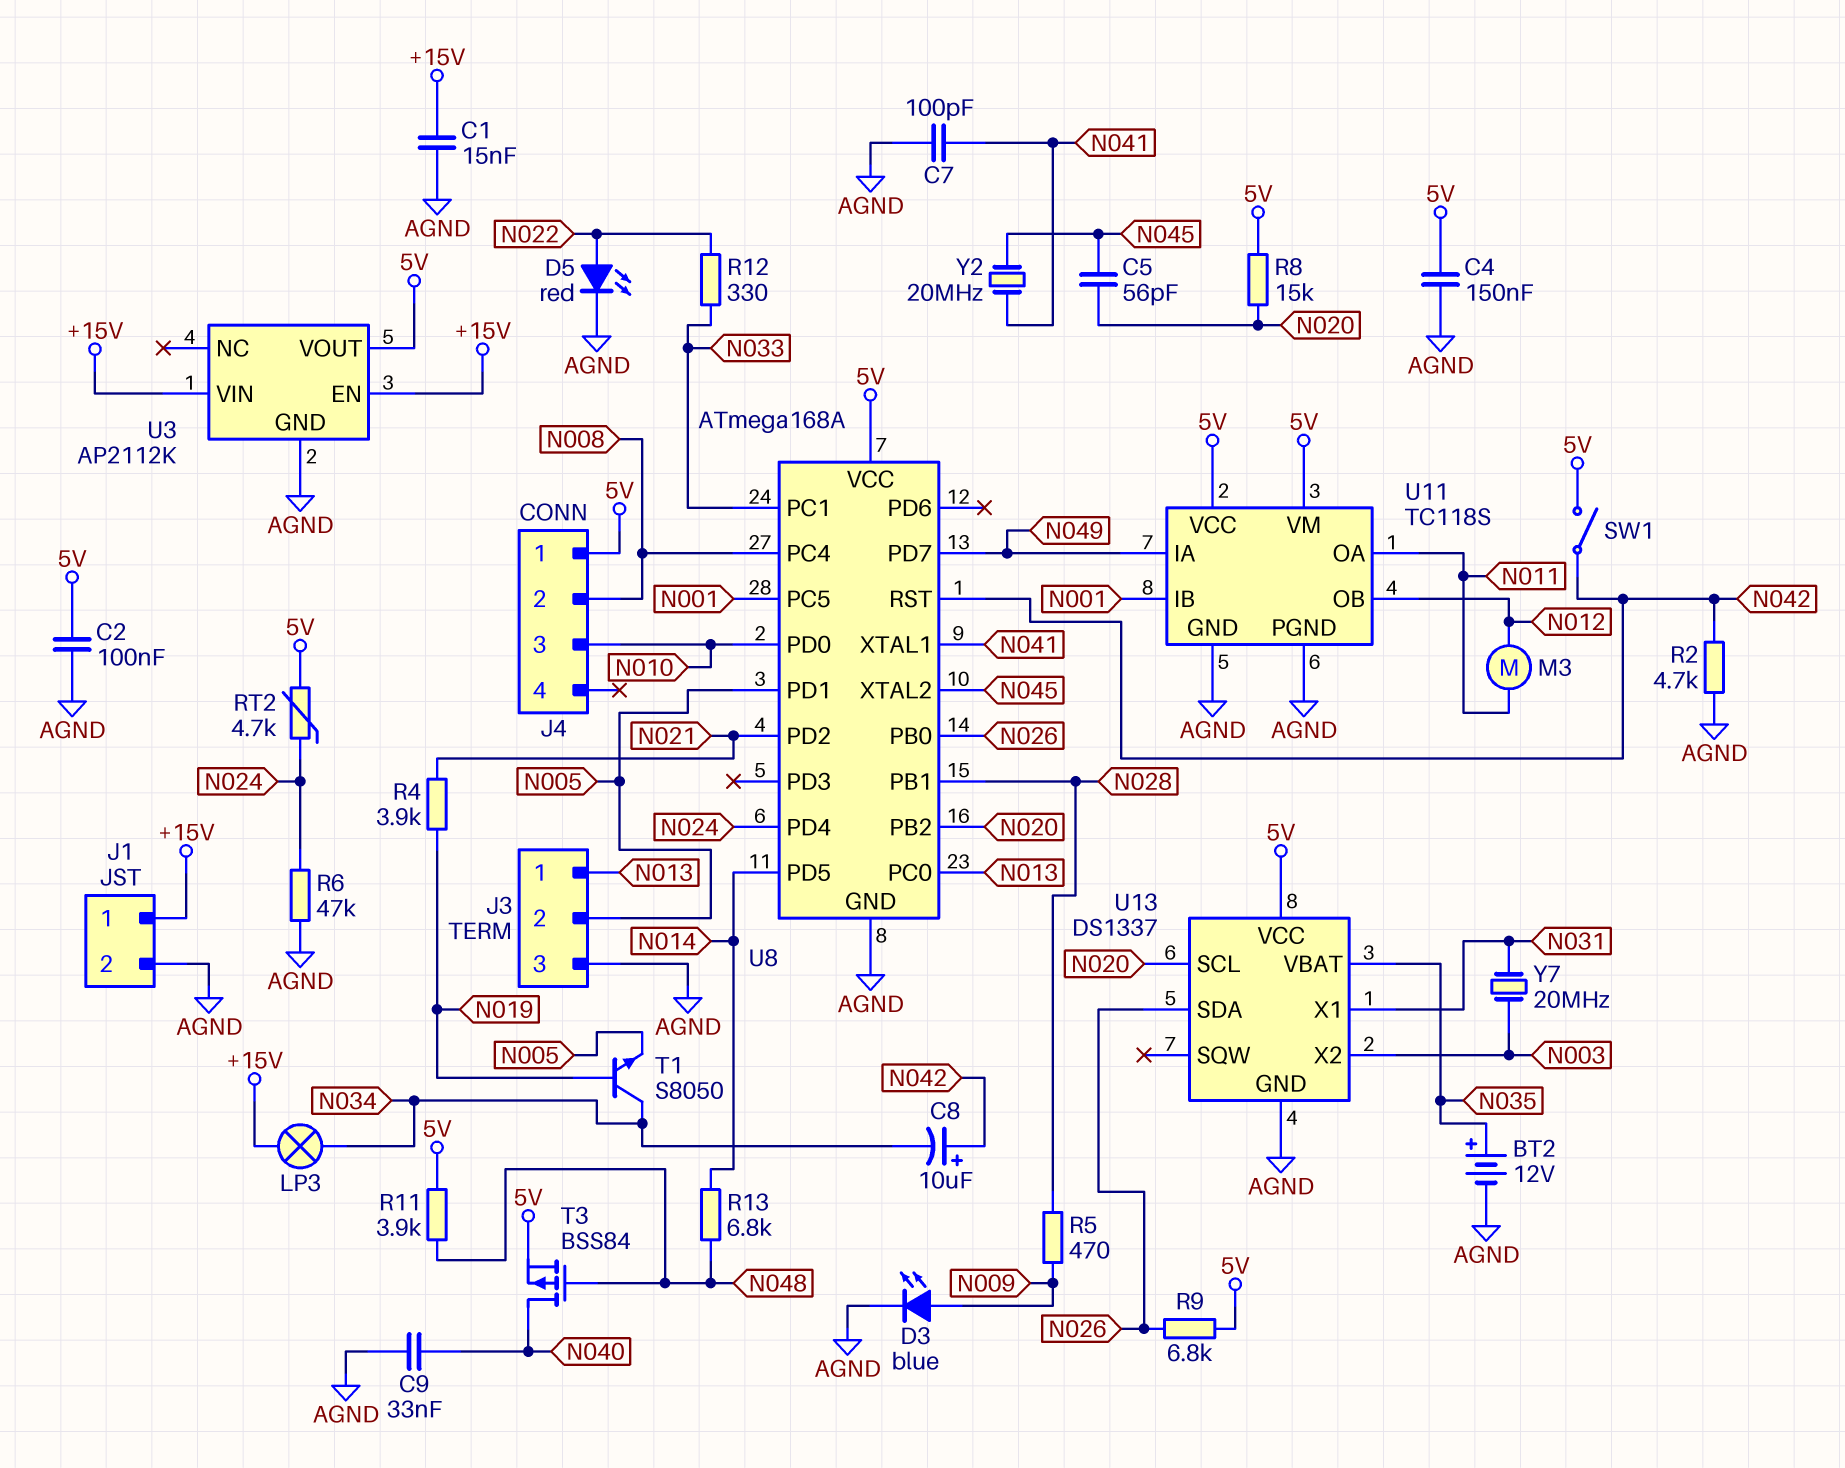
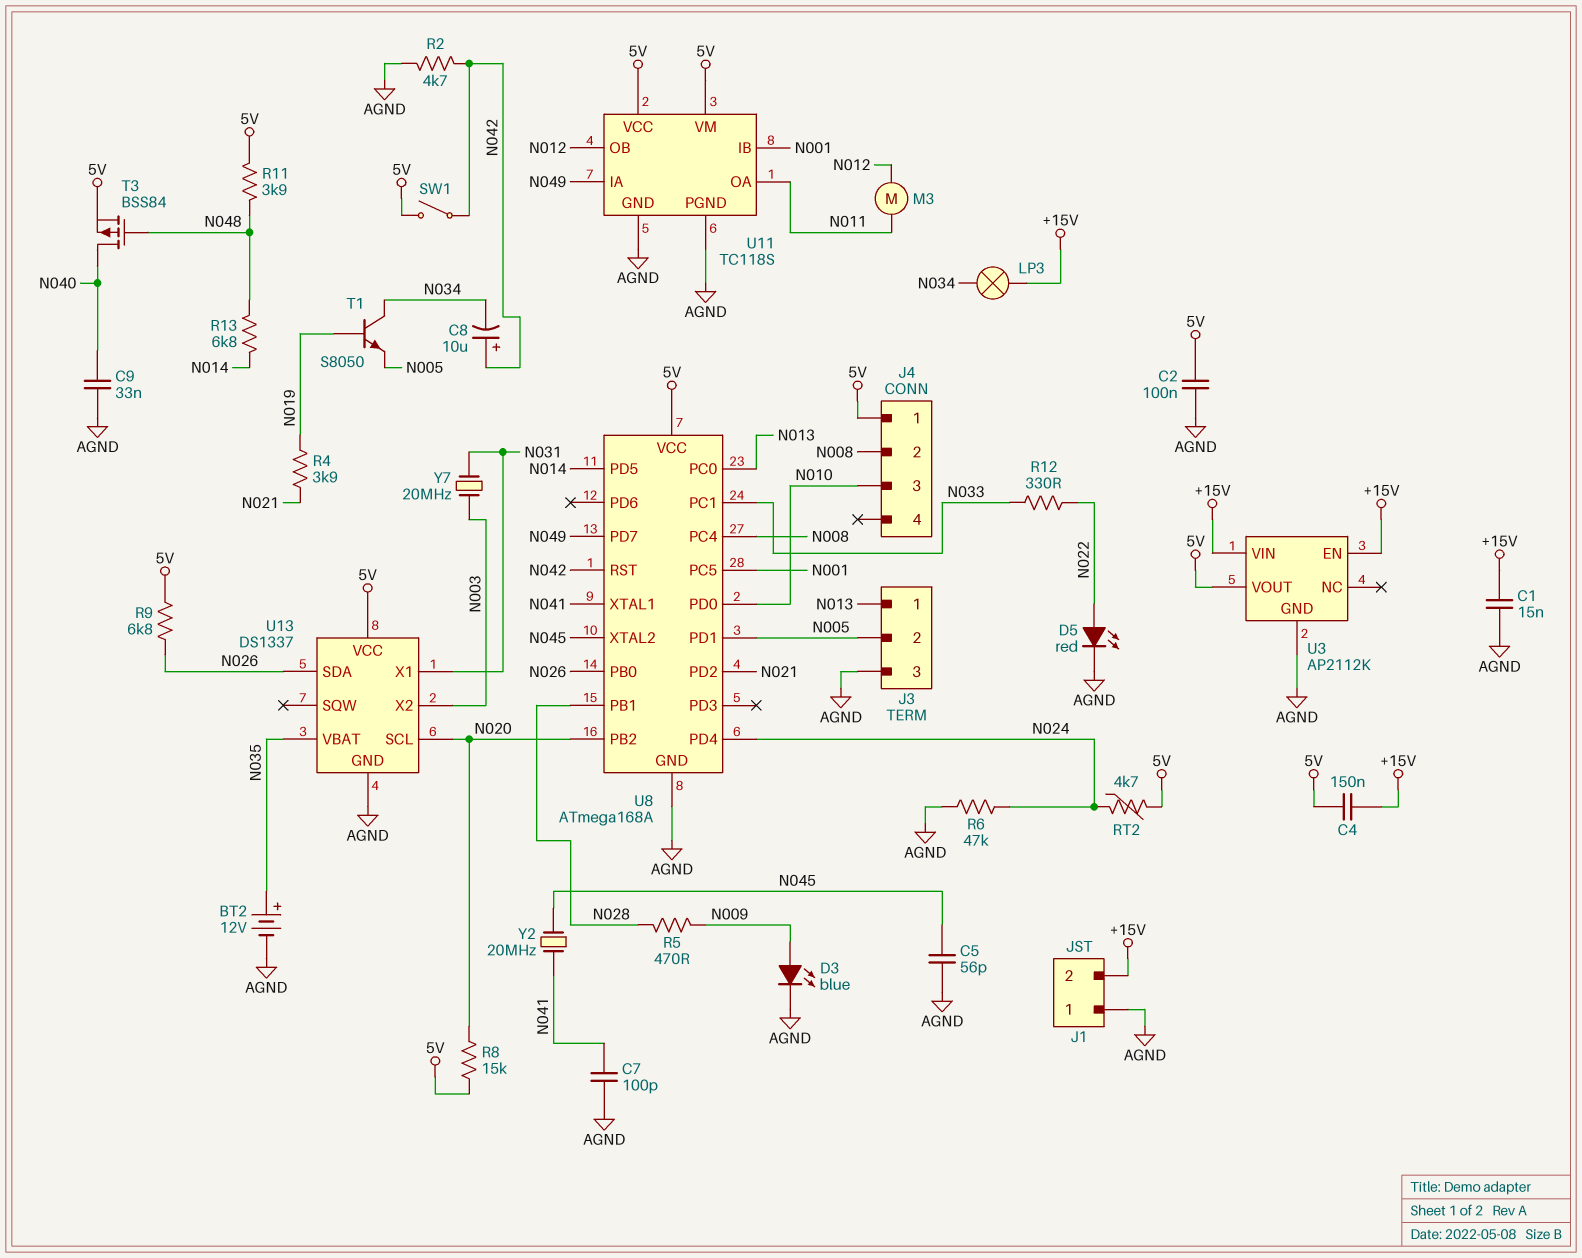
C4: 150nF (5V, AGND) -> 150nF (+15V, 5V)
C5: 56pF (N020, N045) -> 56pF (AGND, N045)
J1 pin 1: +15V -> AGND
J1 pin 2: AGND -> +15V

